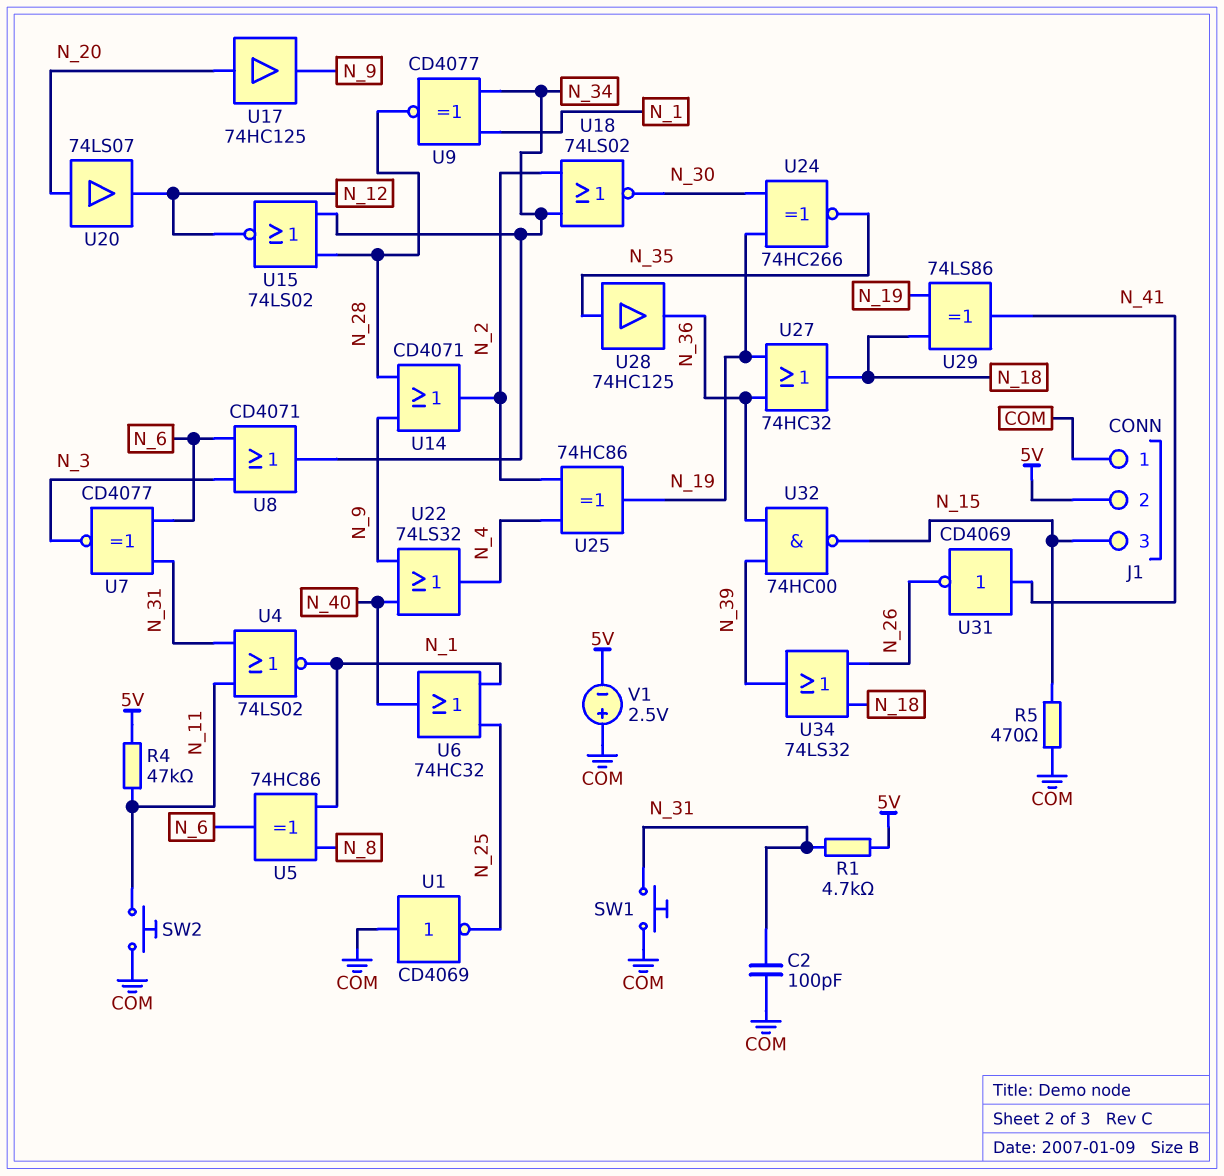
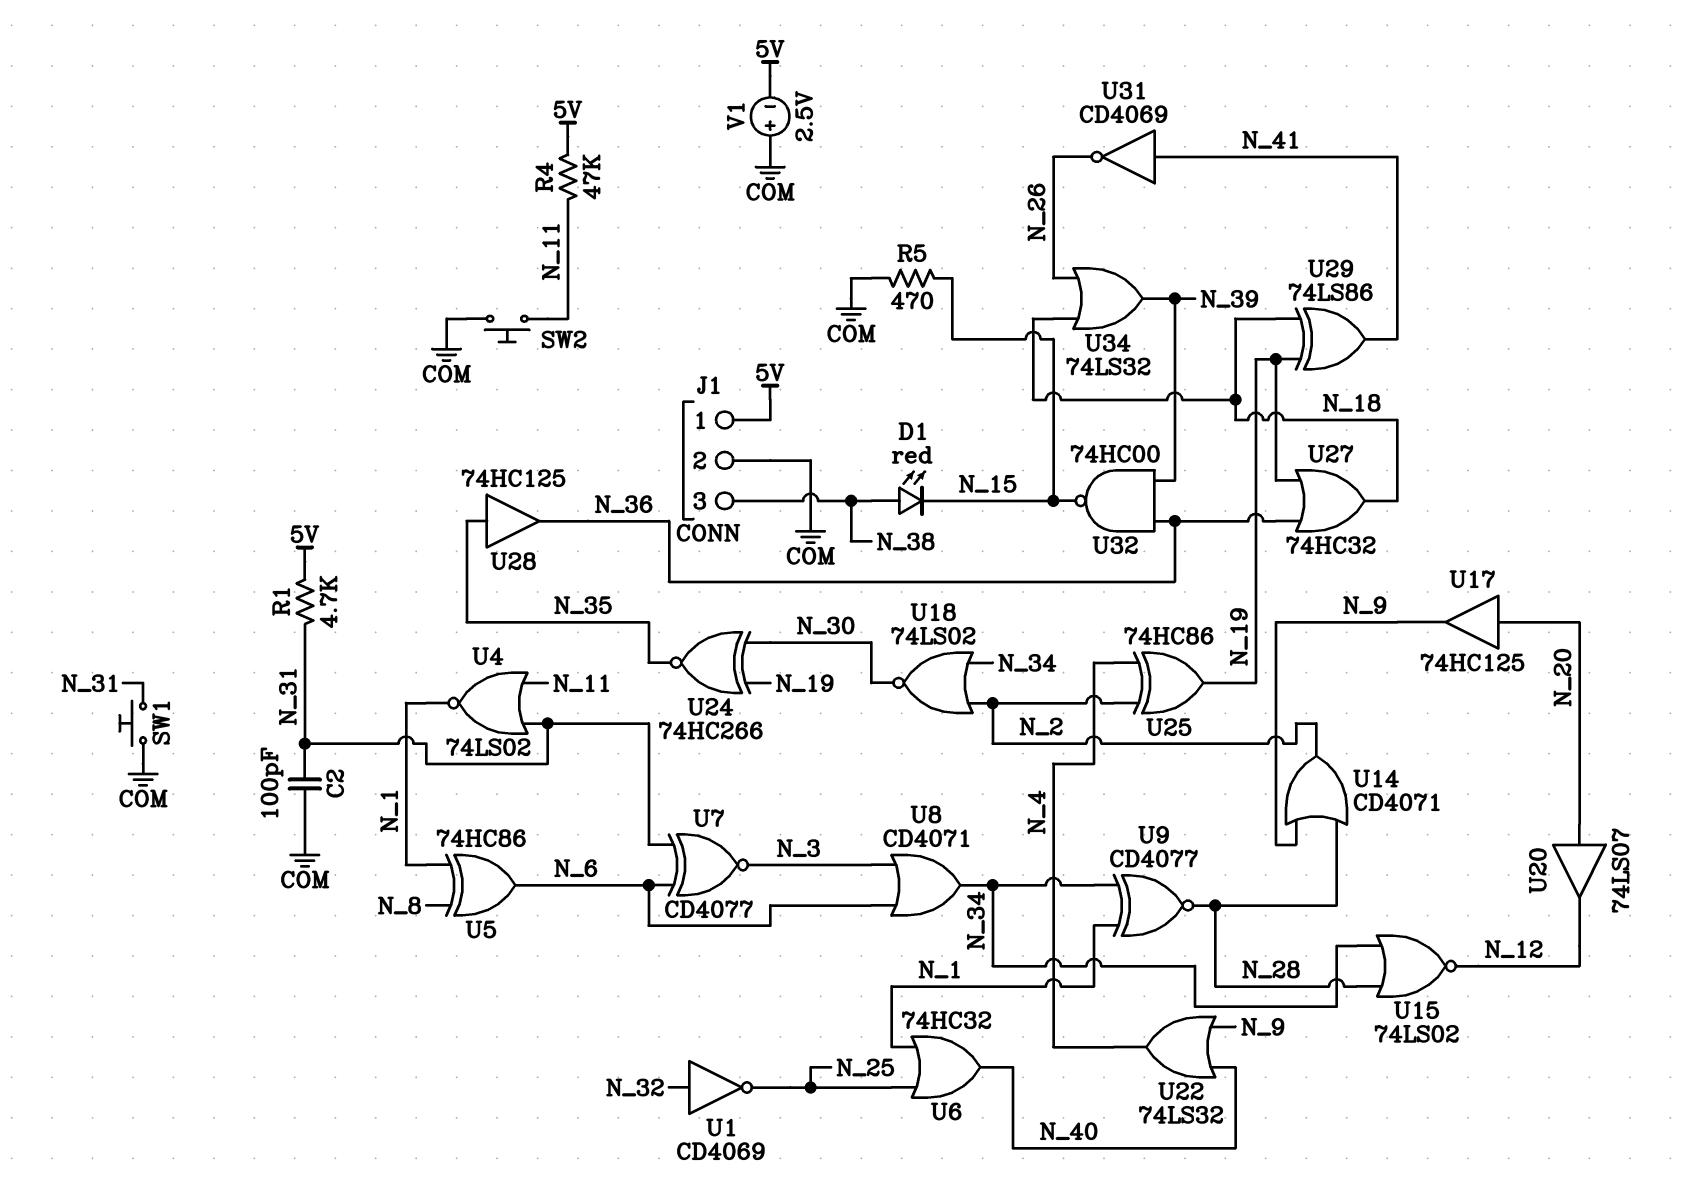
D1: none -> LED red (A N_38, K N_15)
J1 pin 1: COM -> 5V
J1 pin 2: 5V -> COM
J1 pin 3: N_15 -> N_38
U1: NOT CD4069 (in COM, out N_25) -> NOT CD4069 (in N_32, out N_25)

